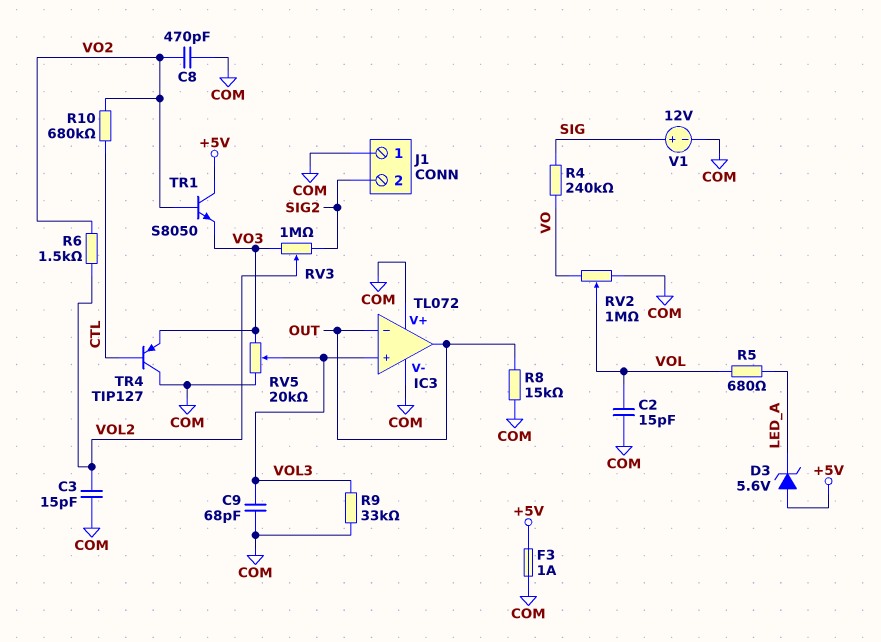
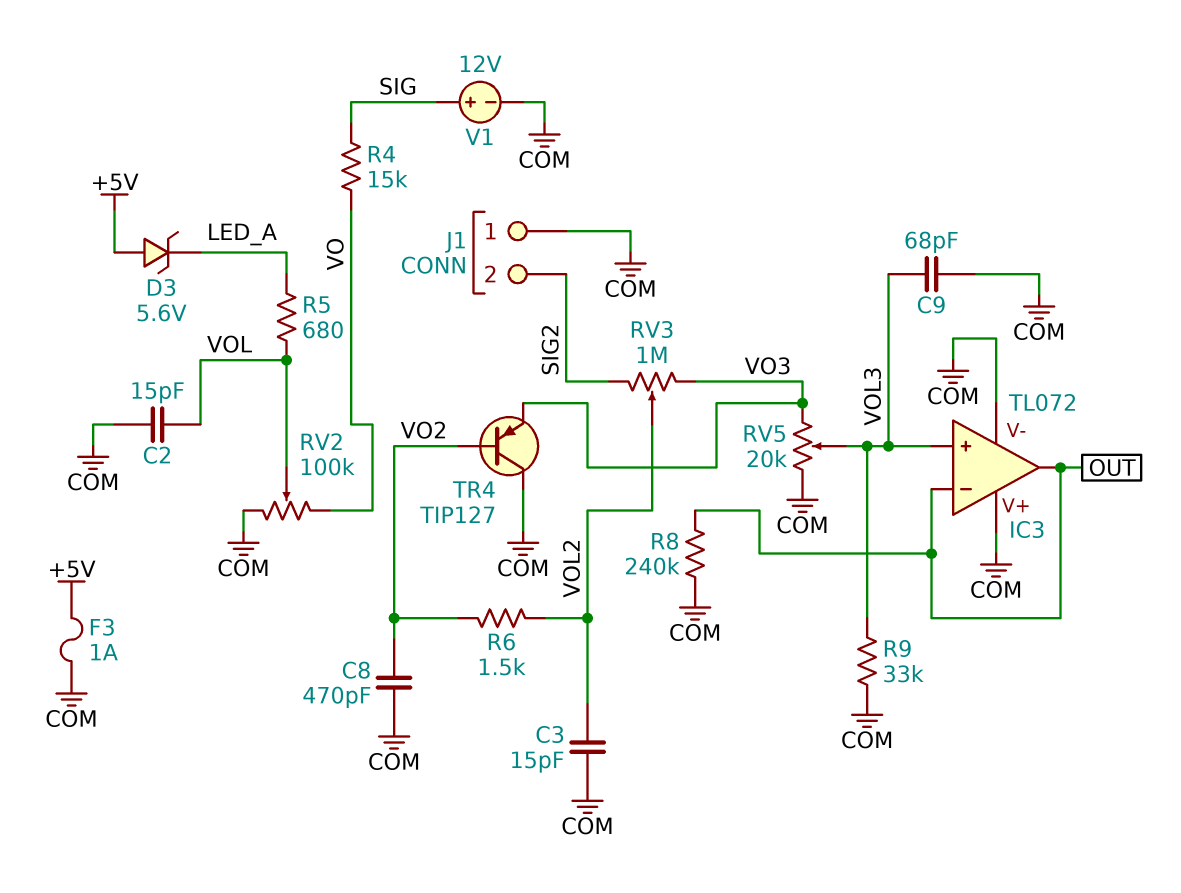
R4: 240k (SIG, VO) -> 15k (SIG, VO)
R8: 15k (COM, OUT) -> 240k (COM, OUT)
R10: 680k (CTL, VO2) -> none
RV2: 1M (COM, VO, wiper VOL) -> 100k (COM, VO, wiper VOL)
TR1: NPN S8050 (B VO2, C +5V, E VO3) -> none
TR4: PNP TIP127 (B CTL, C COM, E VO3) -> PNP TIP127 (B VO2, C COM, E VO3)

